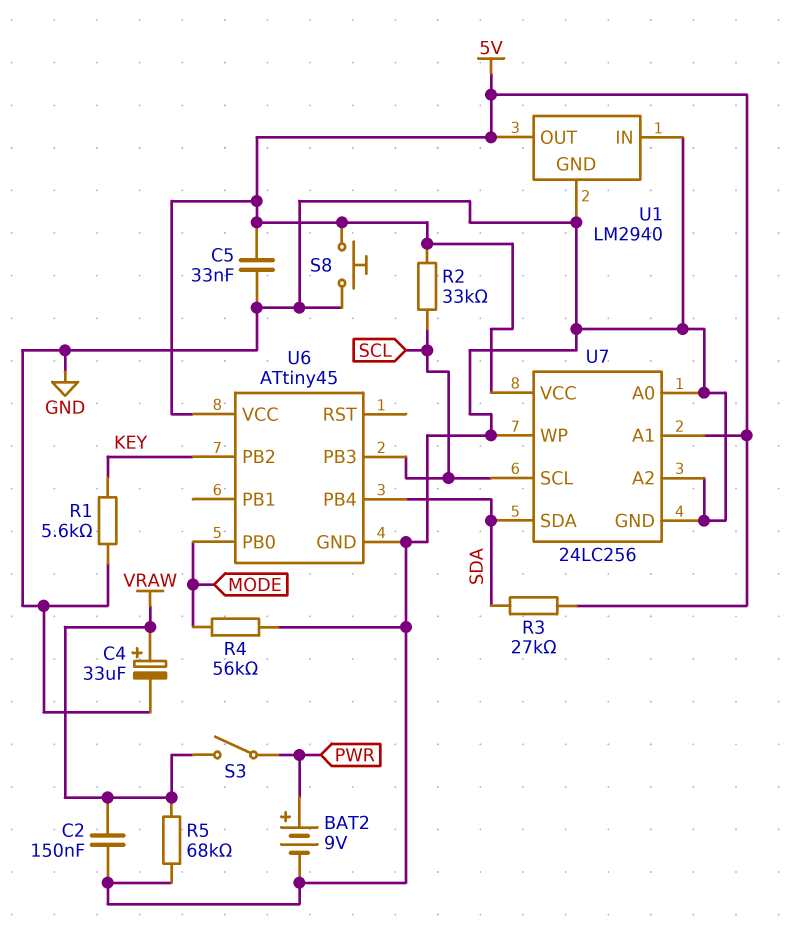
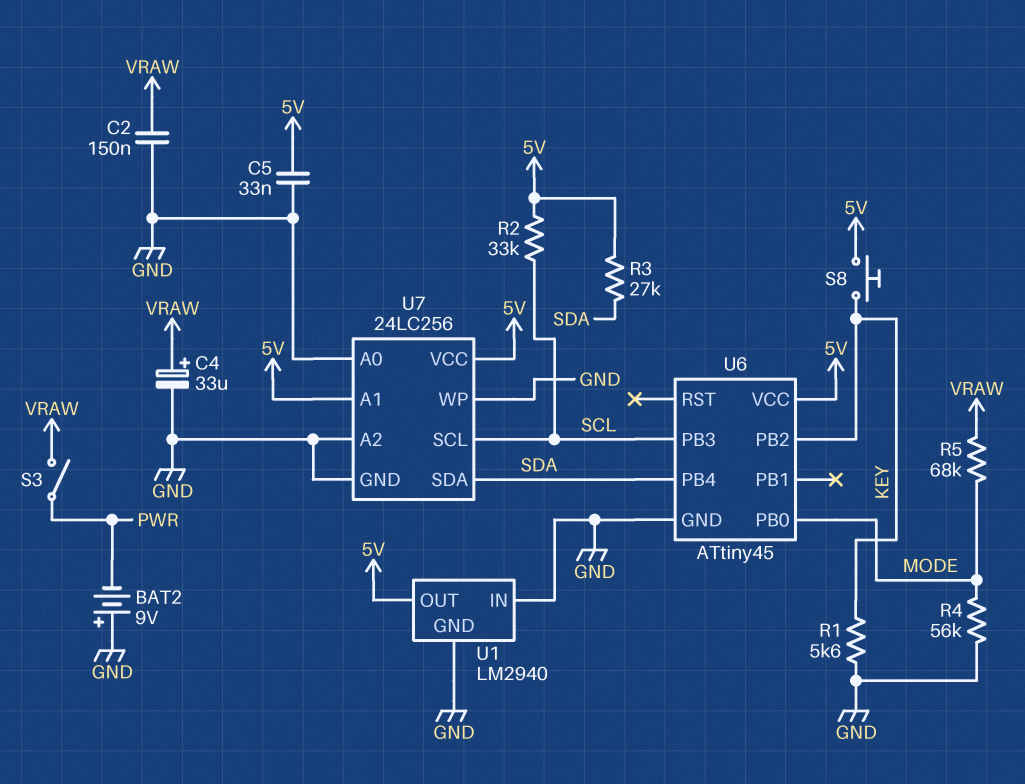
BAT2: 9V (plus PWR, minus GND) -> 9V (plus GND, minus PWR)
R5: 68k (GND, VRAW) -> 68k (MODE, VRAW)
S8: button (5V, GND) -> button (5V, KEY)

